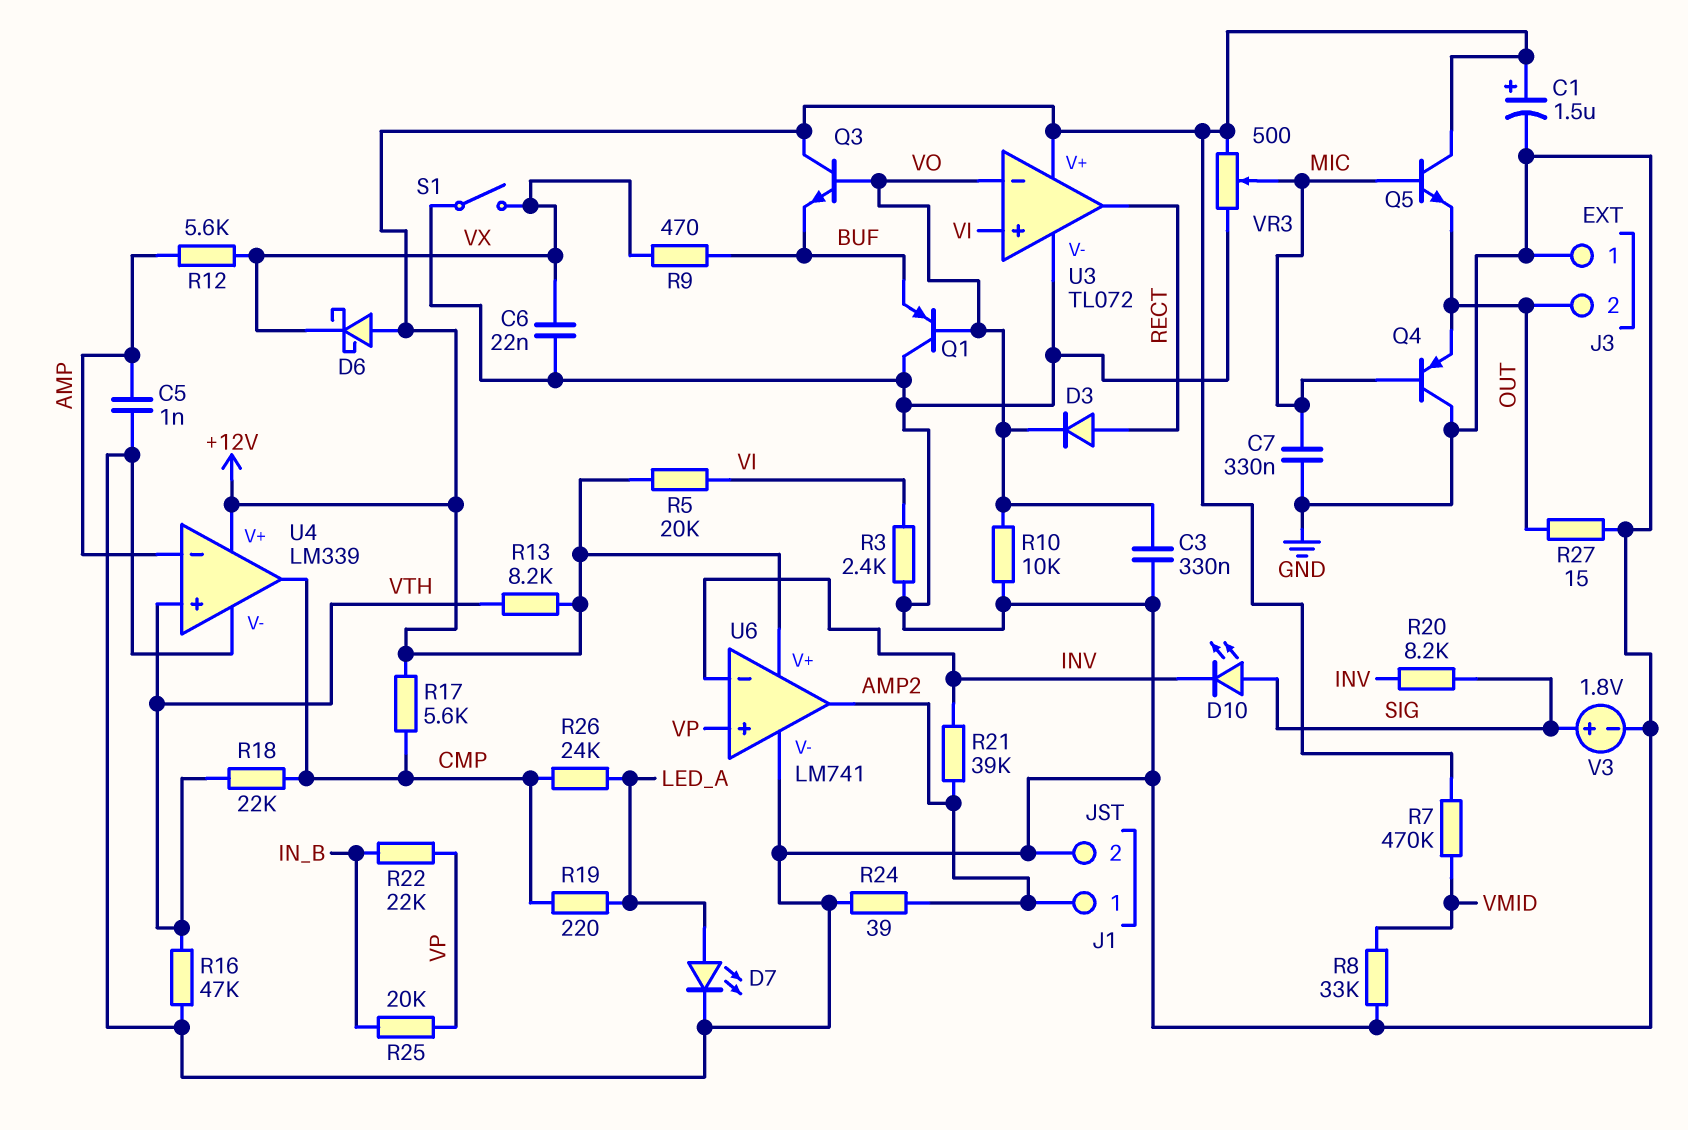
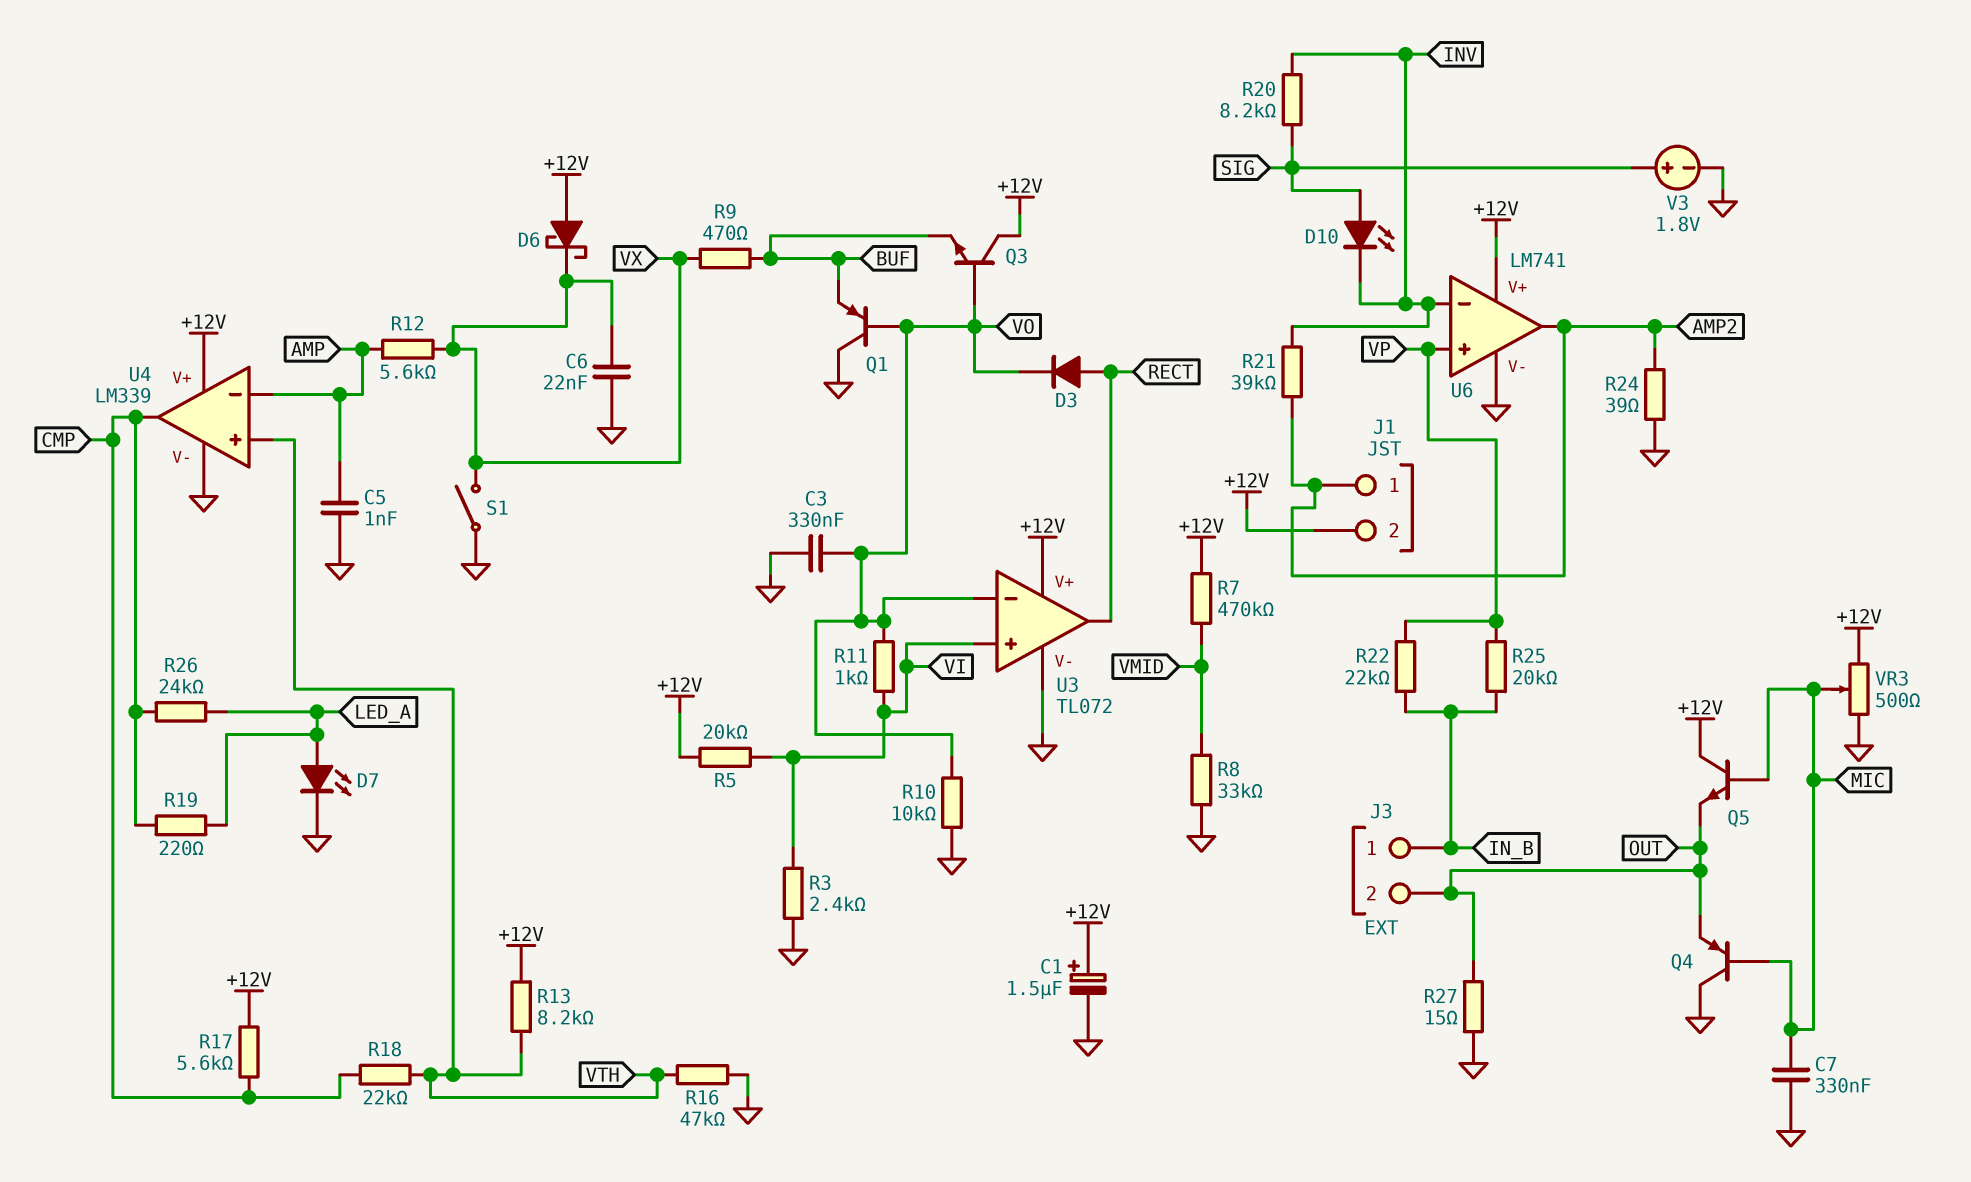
J1 pin 2: GND -> +12V
J3 pin 1: GND -> IN_B
R11: none -> 1k (VI, VO)

